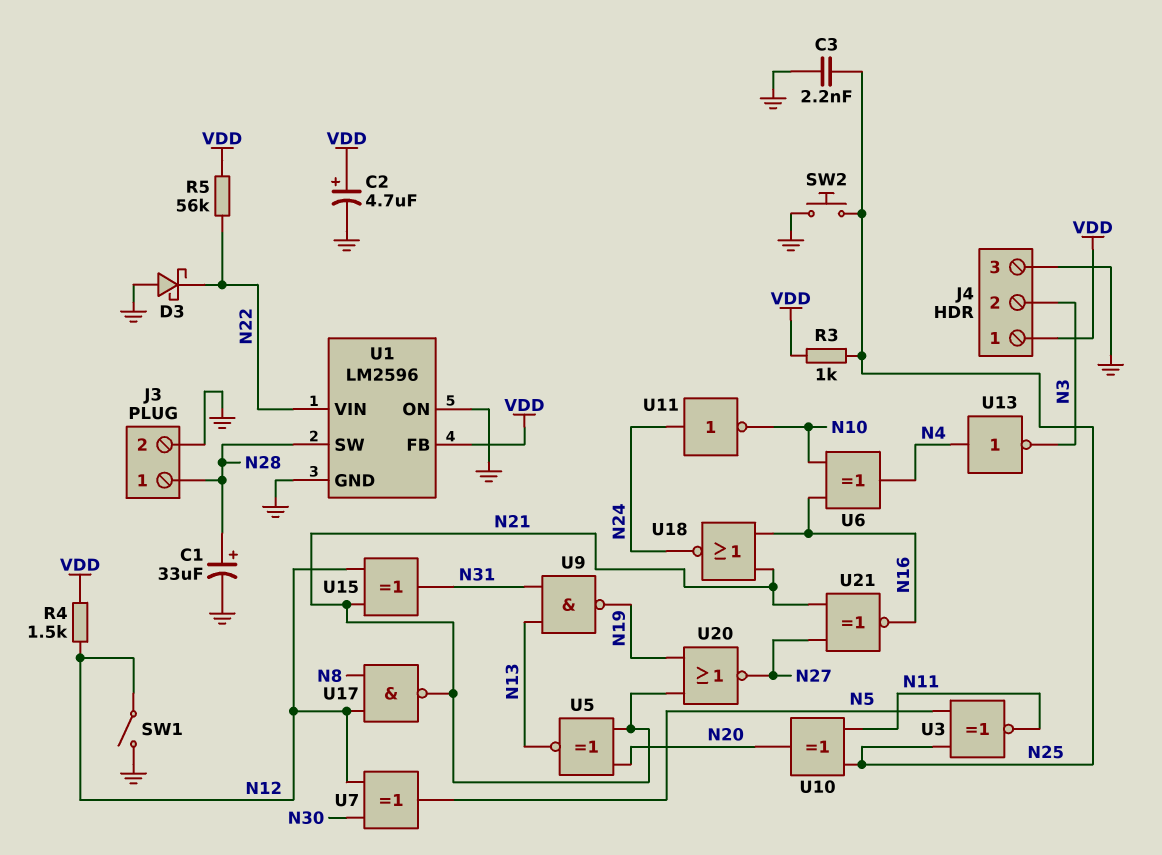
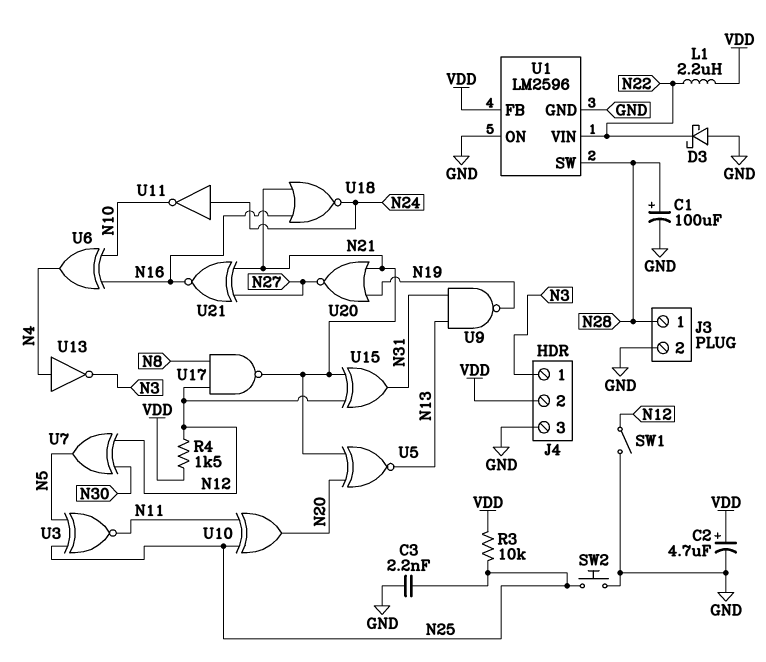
C1: 33uF (plus N28, minus GND) -> 100uF (plus N28, minus GND)
J4 pin 1: VDD -> N3
J4 pin 2: N3 -> VDD
L1: none -> 2.2uH (N22, VDD)
R3: 1k (N25, VDD) -> 10k (N25, VDD)
R5: 56k (N22, VDD) -> none

